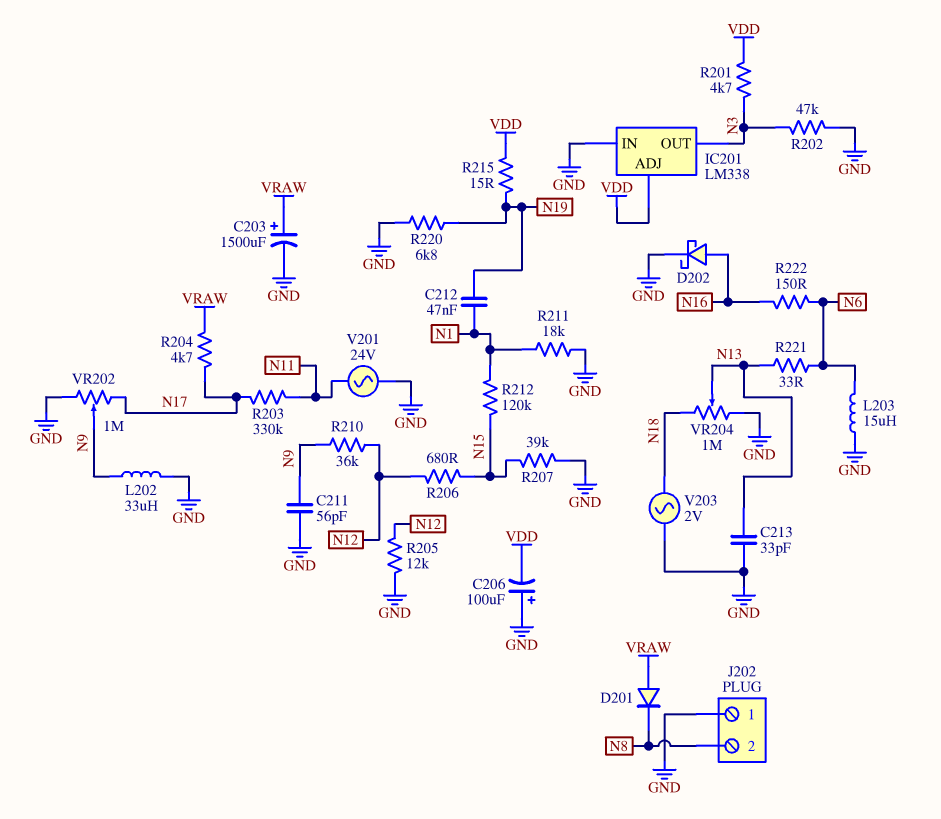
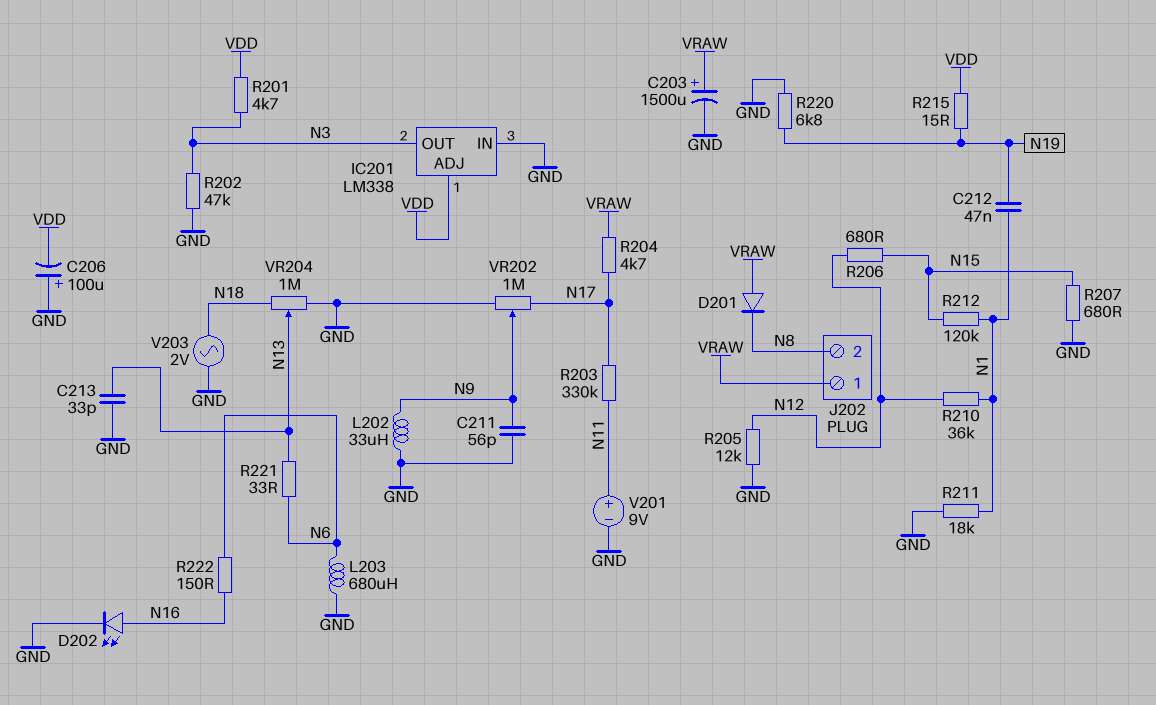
D202: schottky (A N16, K GND) -> LED (A N16, K GND)
J202 pin 1: GND -> VRAW
L203: 15uH (GND, N6) -> 680uH (GND, N6)
R207: 39k (GND, N15) -> 680 (GND, N15)
R210: 36k (N9, N12) -> 36k (N1, N12)
V201: AC 24V (GND, N11) -> 9V (plus N11, minus GND)

